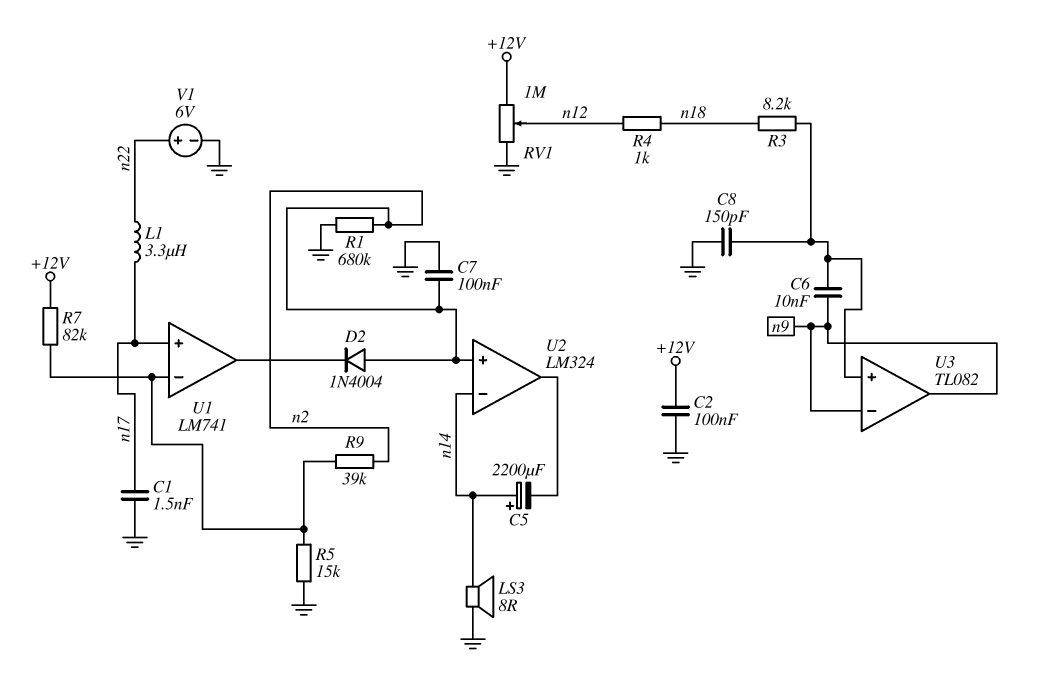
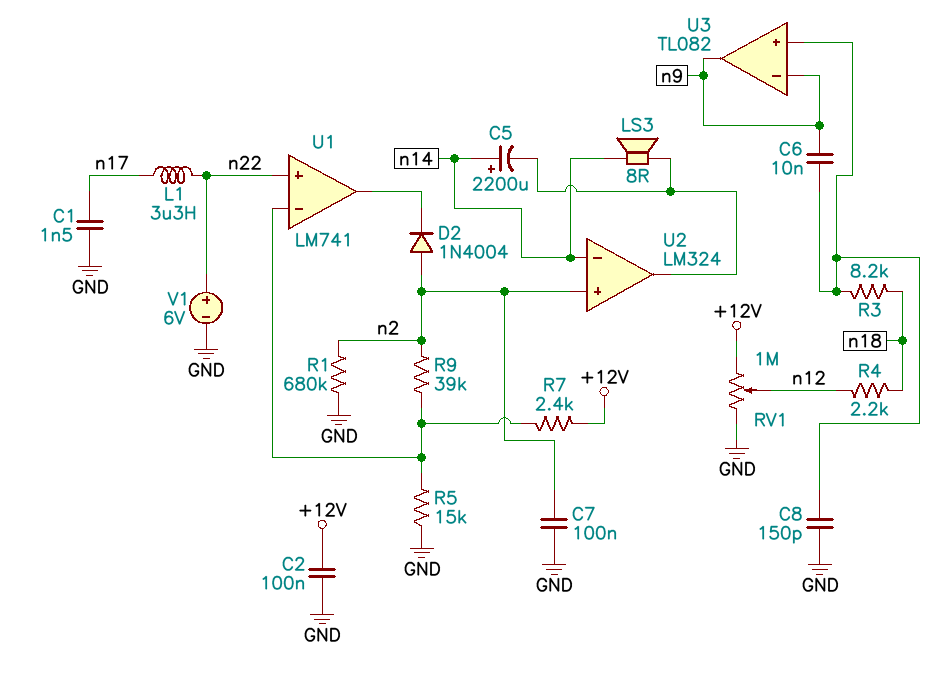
LS3: speaker 8R (GND, n14) -> speaker 8R (U2/out, n14)
R4: 1k (n12, n18) -> 2.2k (n12, n18)
R7: 82k (+12V, U1/in-) -> 2.4k (+12V, U1/in-)
U1 pin in+: n17 -> n22

